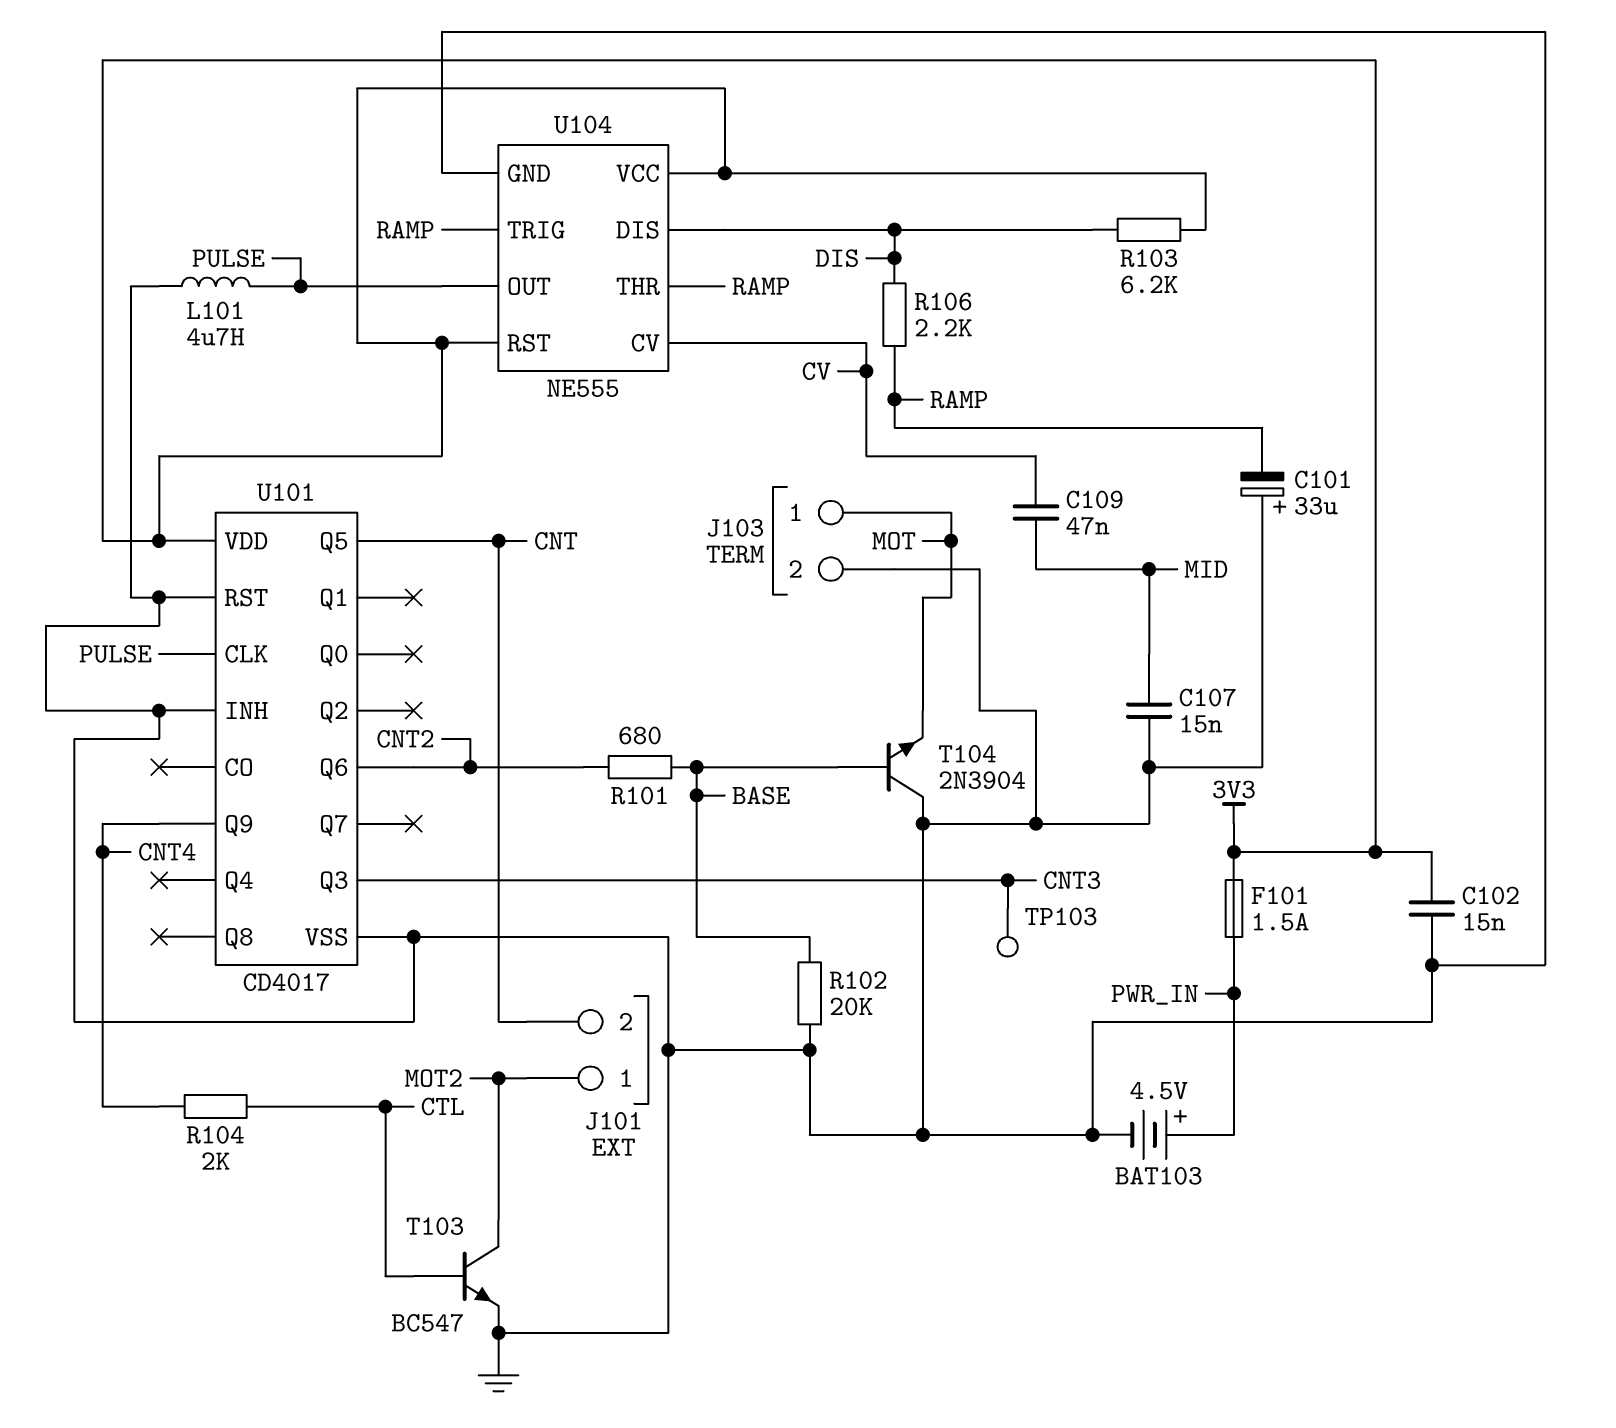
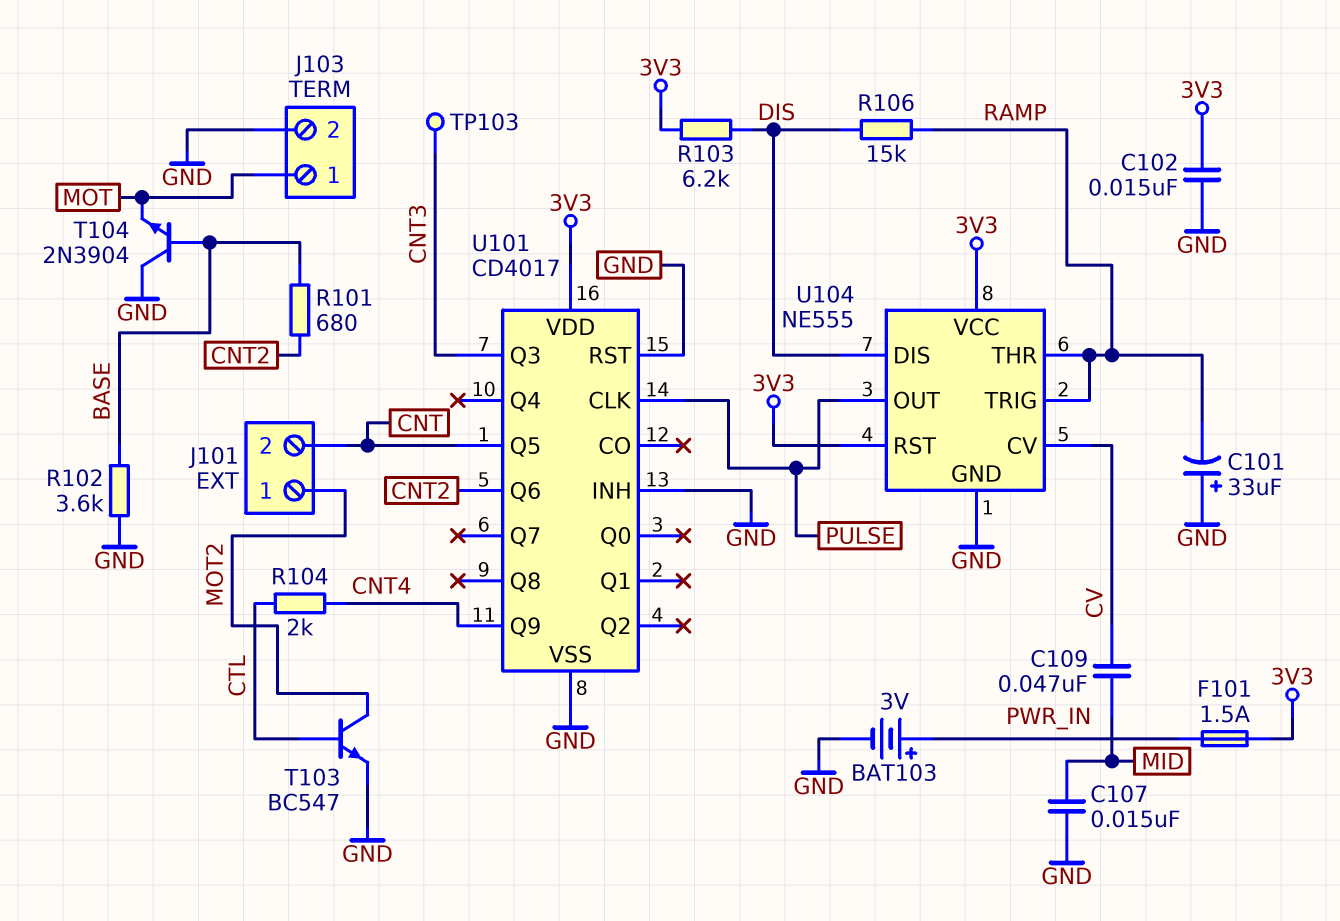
BAT103: 4.5V (plus PWR_IN, minus GND) -> 3V (plus PWR_IN, minus GND)
L101: 4.7uH (GND, PULSE) -> none
R102: 20k (BASE, GND) -> 3.6k (BASE, GND)
R106: 2.2k (DIS, RAMP) -> 15k (DIS, RAMP)

